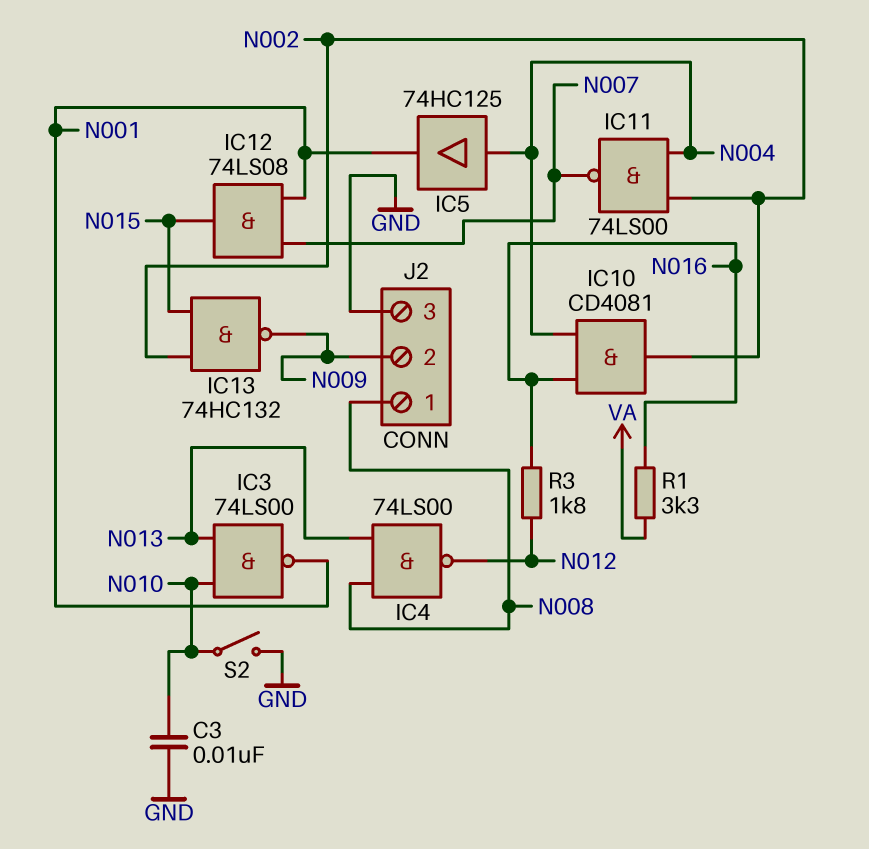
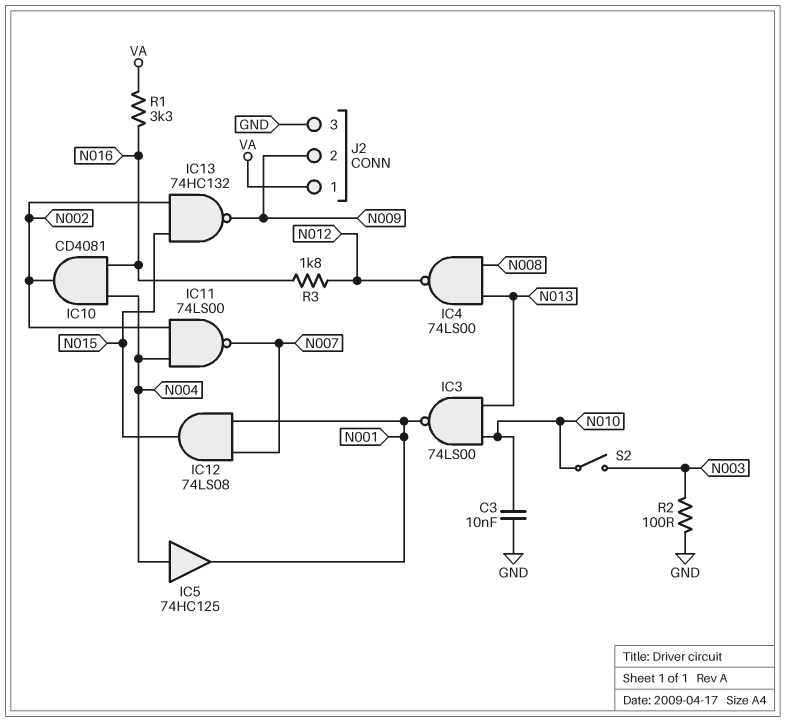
J2 pin 1: N008 -> VA
R2: none -> 100 (GND, N003)
S2: switch (GND, N010) -> switch (N003, N010)

